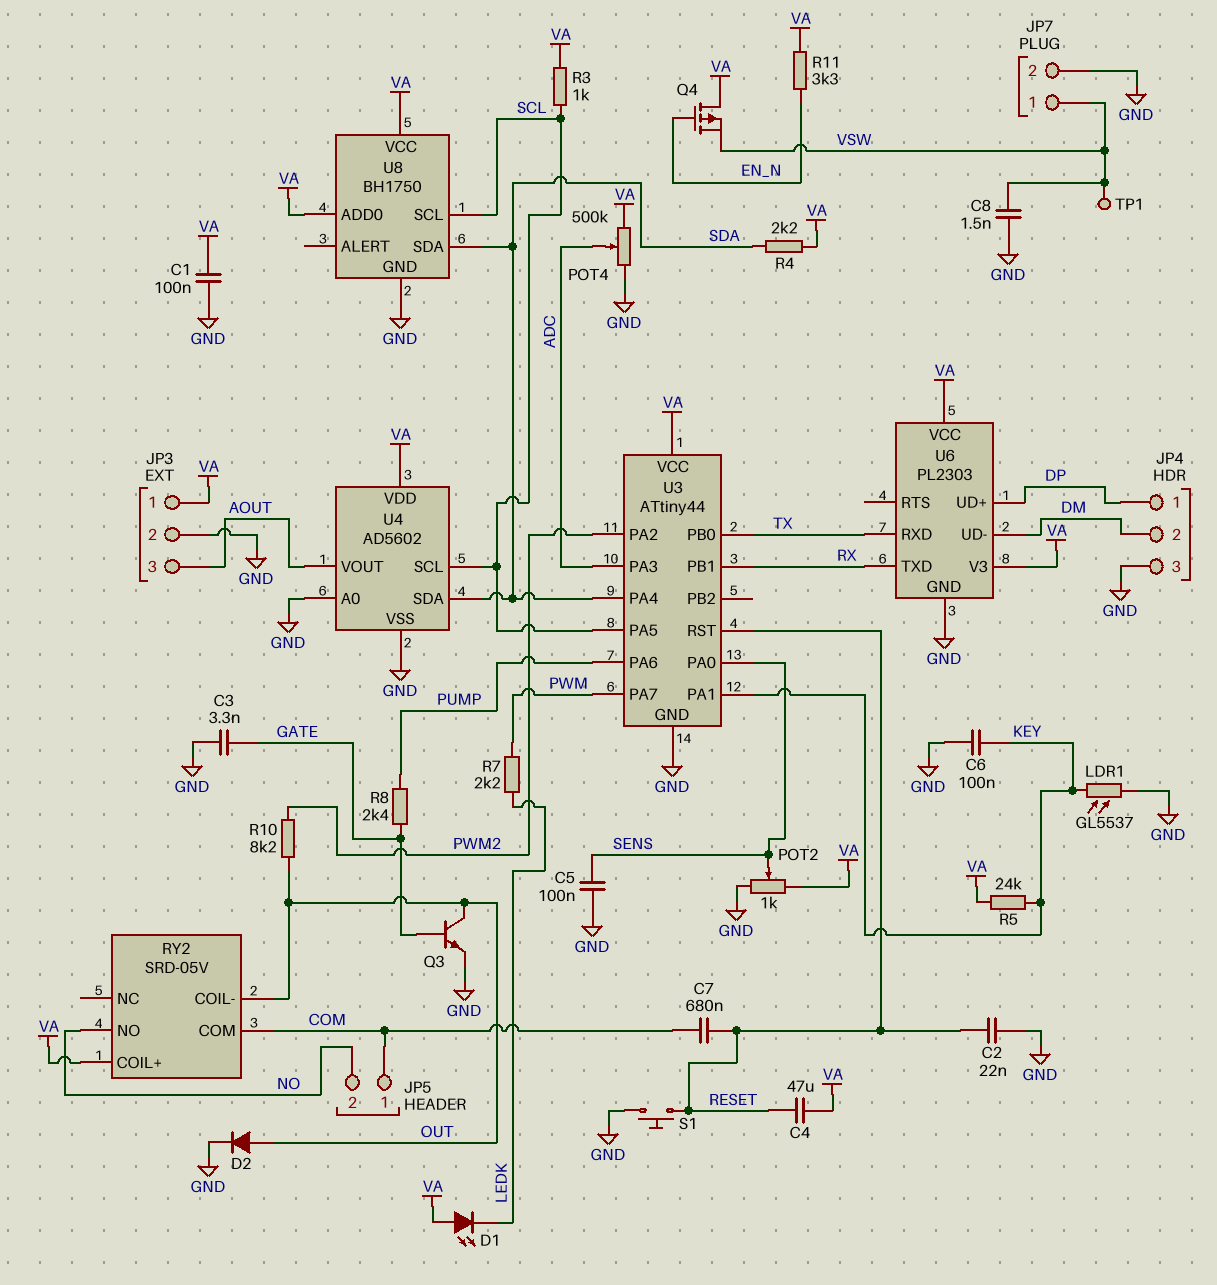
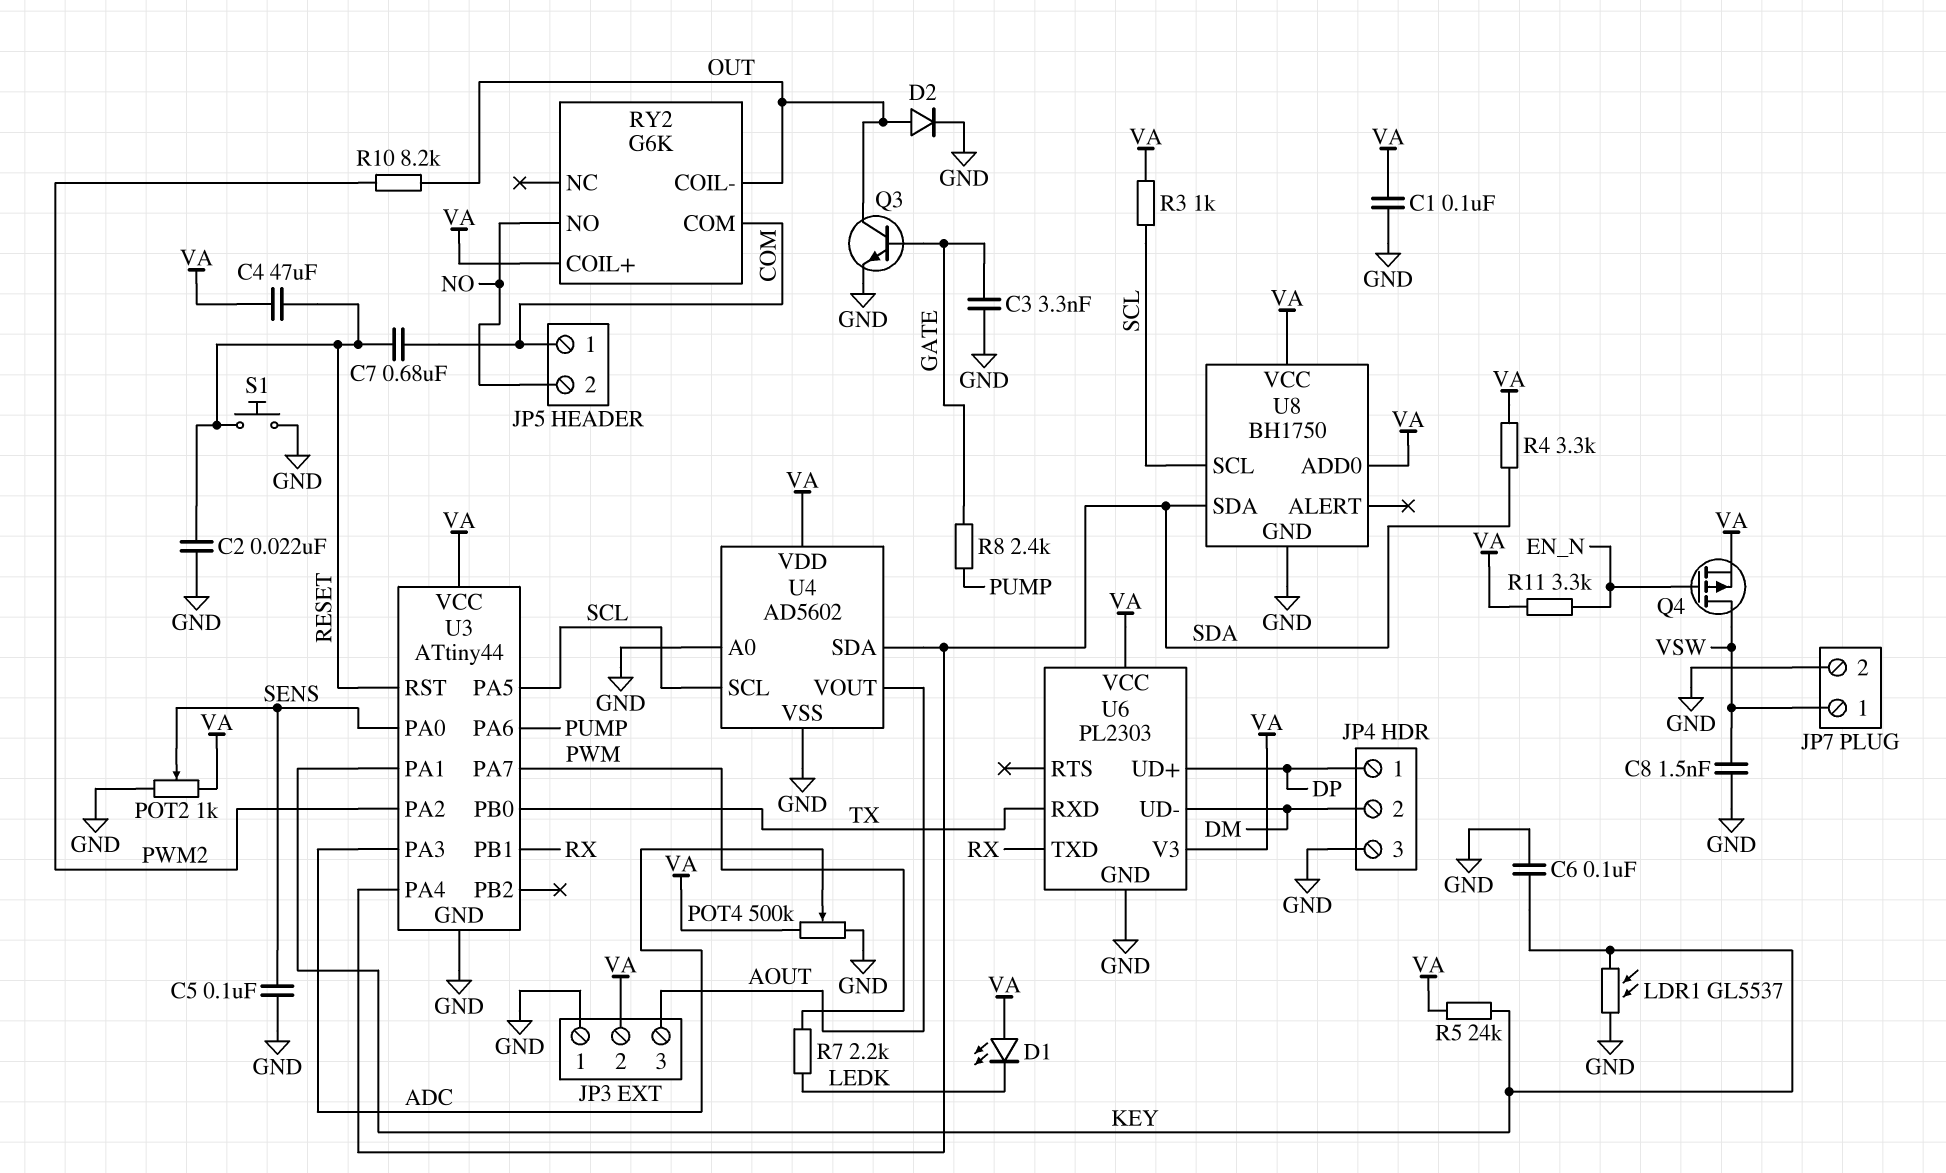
JP3 pin 1: VA -> GND
JP3 pin 2: GND -> VA
Q4: PMOS (G EN_N, D VA, S VSW) -> PMOS (G EN_N, D VSW, S VA)
R4: 2.2k (SDA, VA) -> 3.3k (SDA, VA)
RY2: SRD-05V -> G6K
TP1: test point (VSW) -> none

